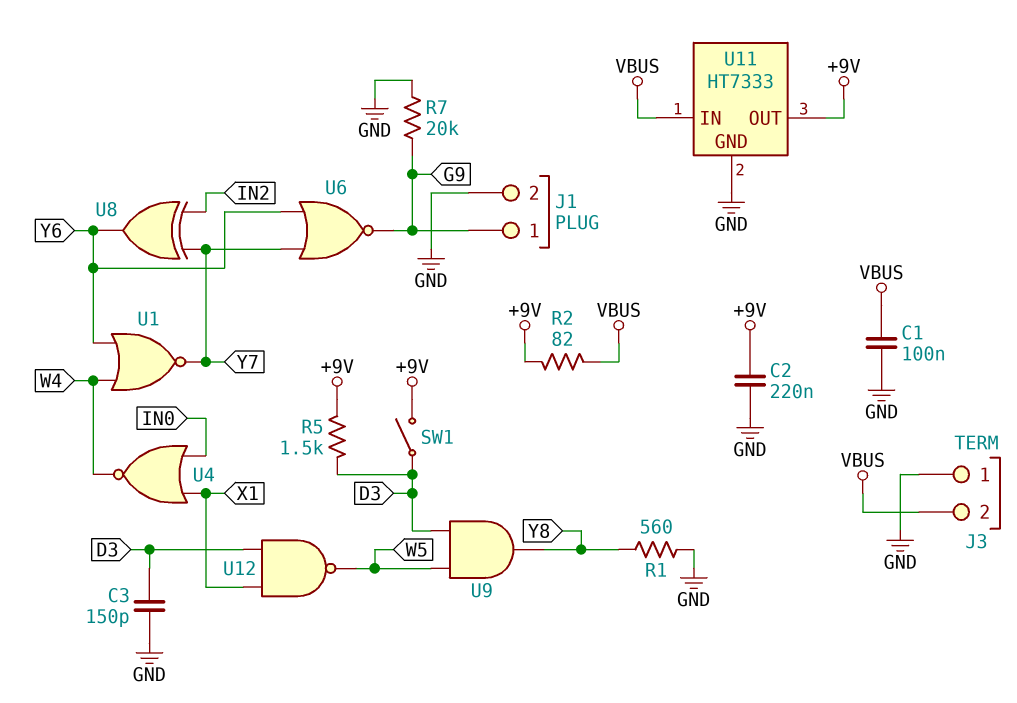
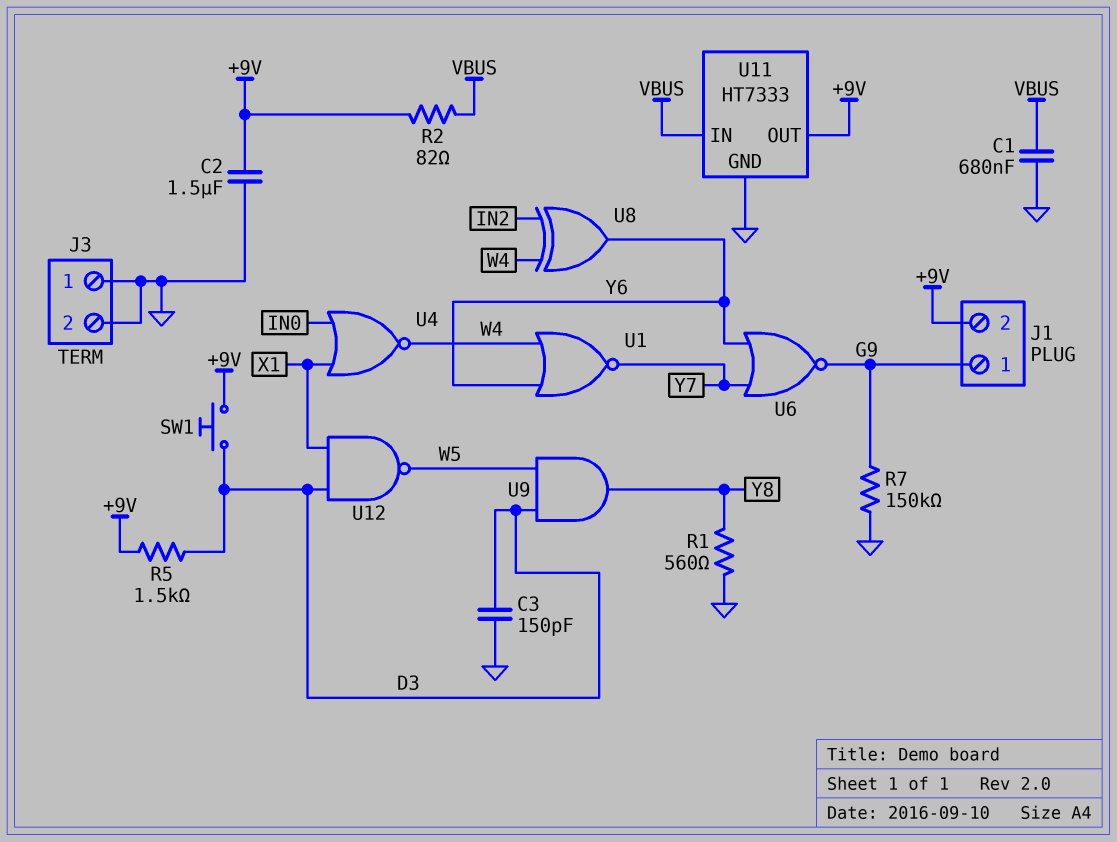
C1: 100nF (GND, VBUS) -> 680nF (GND, VBUS)
C2: 220nF (+9V, GND) -> 1.5uF (+9V, GND)
J1 pin 2: GND -> +9V
J3 pin 2: VBUS -> GND
R7: 20k (G9, GND) -> 150k (G9, GND)
SW1: switch (+9V, D3) -> button (+9V, D3)
U8: XOR (in IN2, in Y7, out Y6) -> XOR (in IN2, in W4, out Y6)

